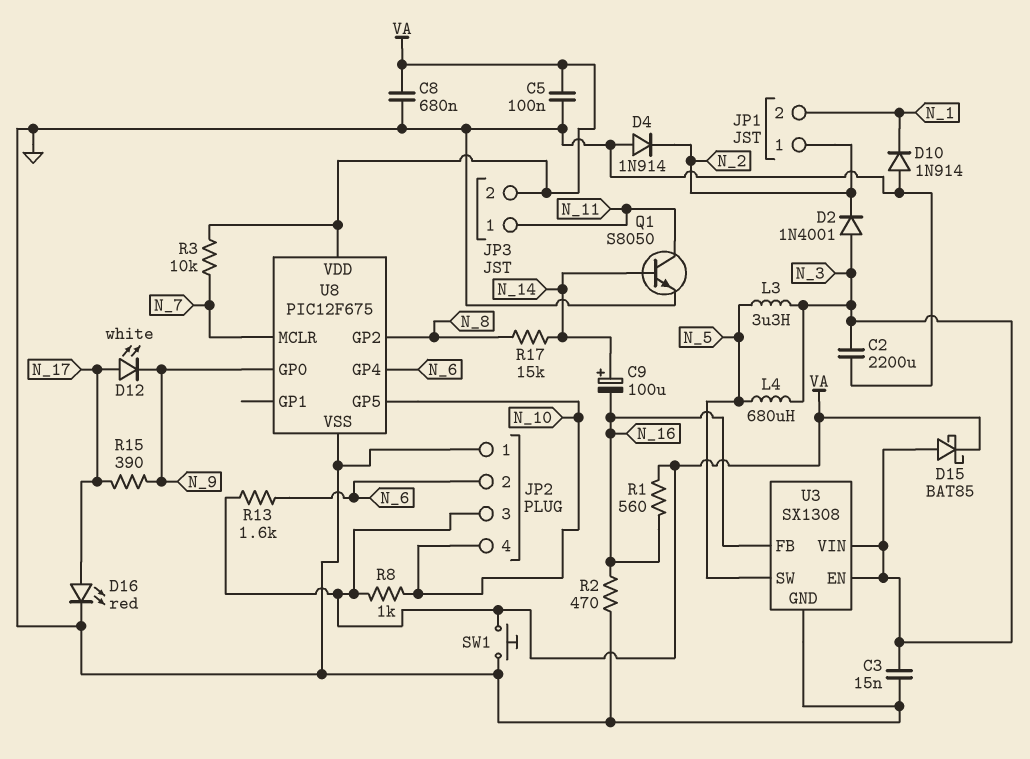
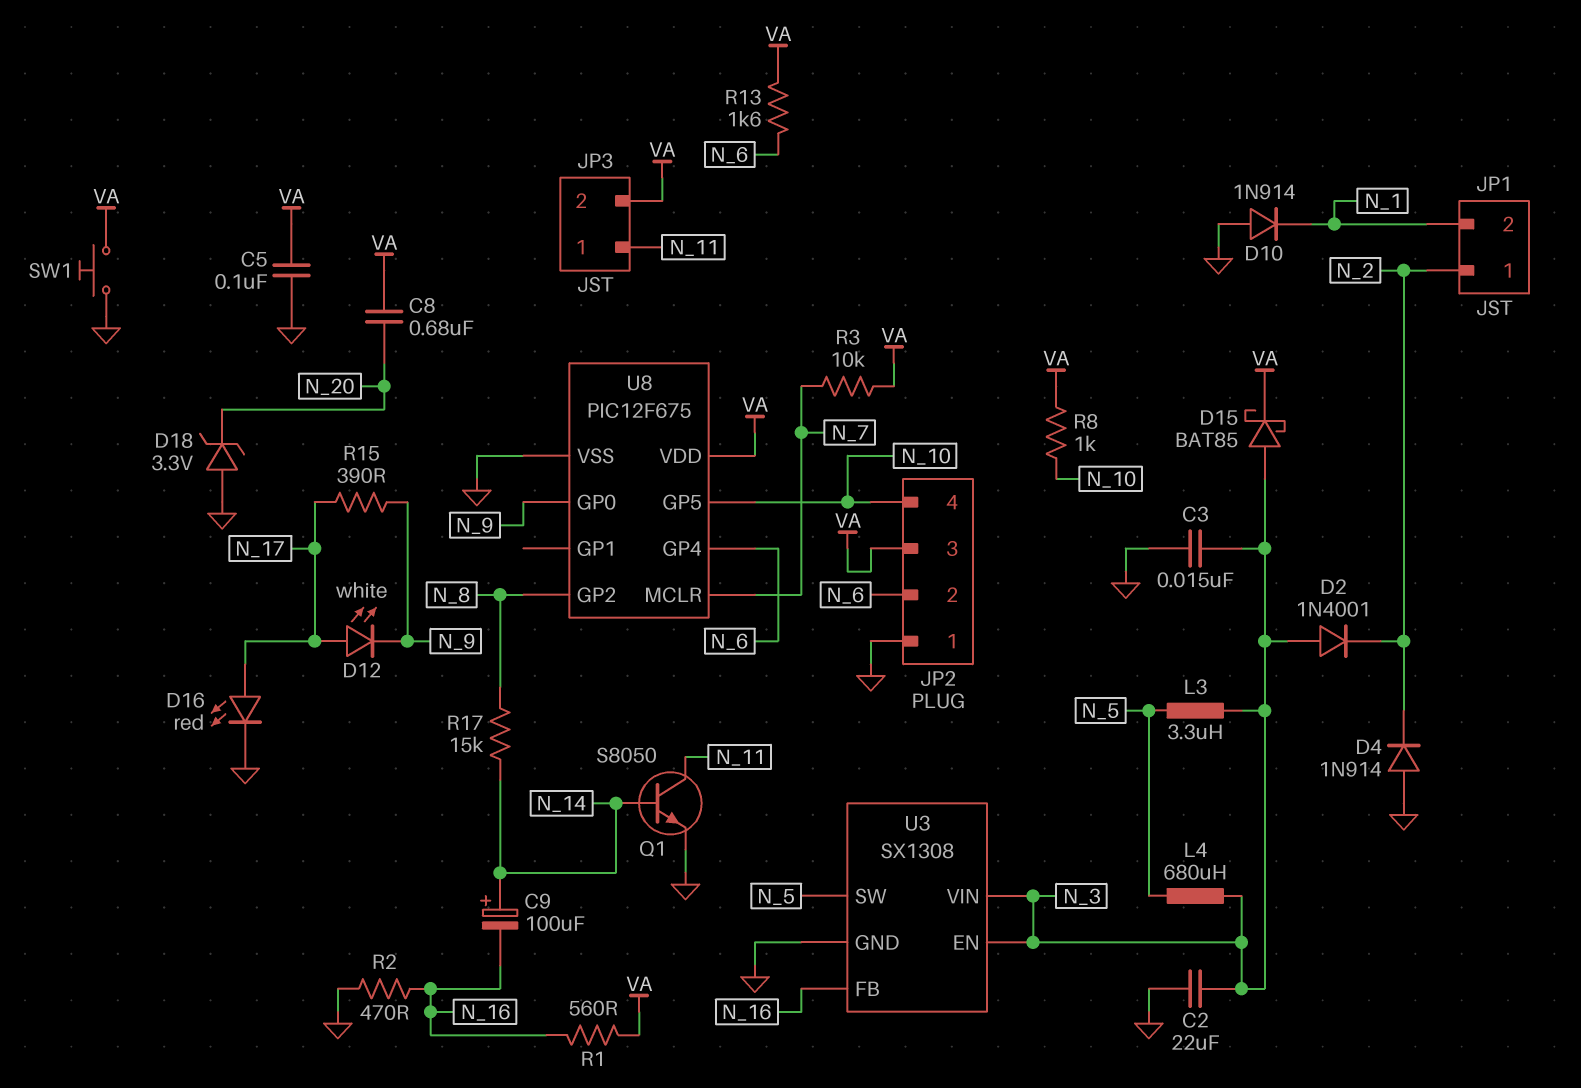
C2: 2200uF (GND, N_3) -> 22uF (GND, N_3)
C8: 680nF (GND, VA) -> 680nF (N_20, VA)
D18: none -> zener 3.3V (A GND, K N_20)

